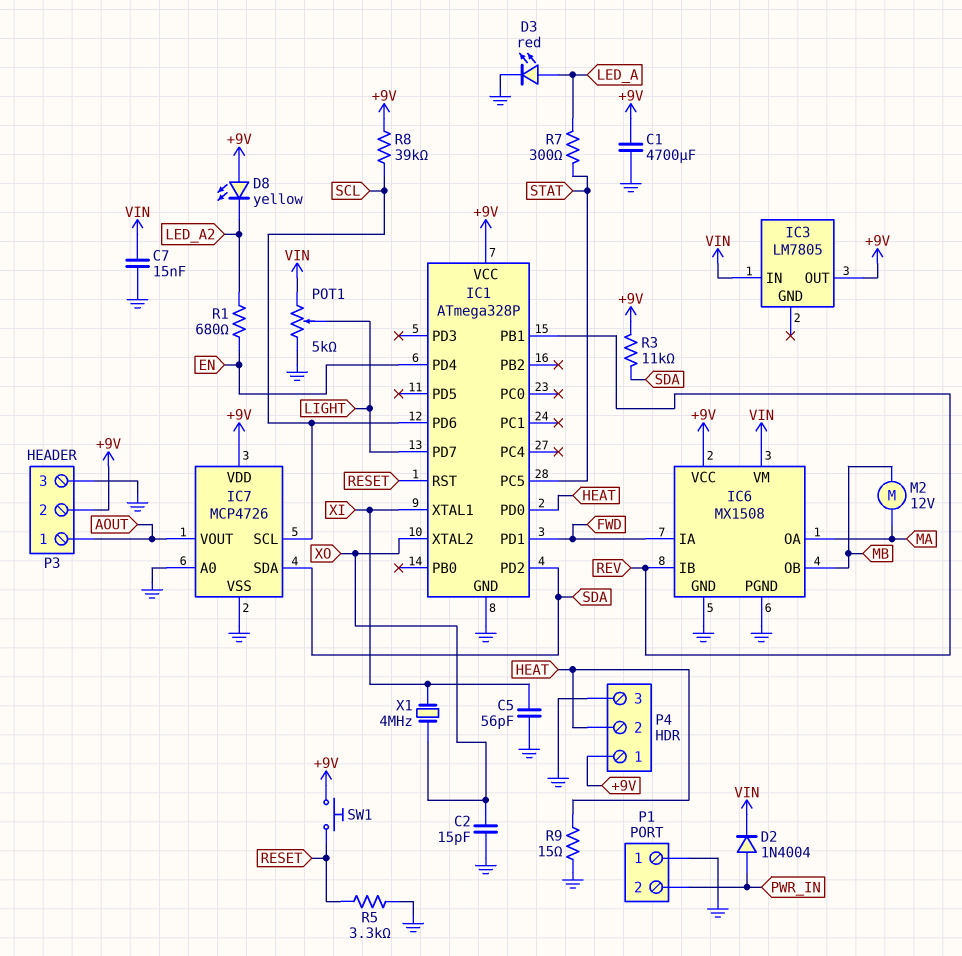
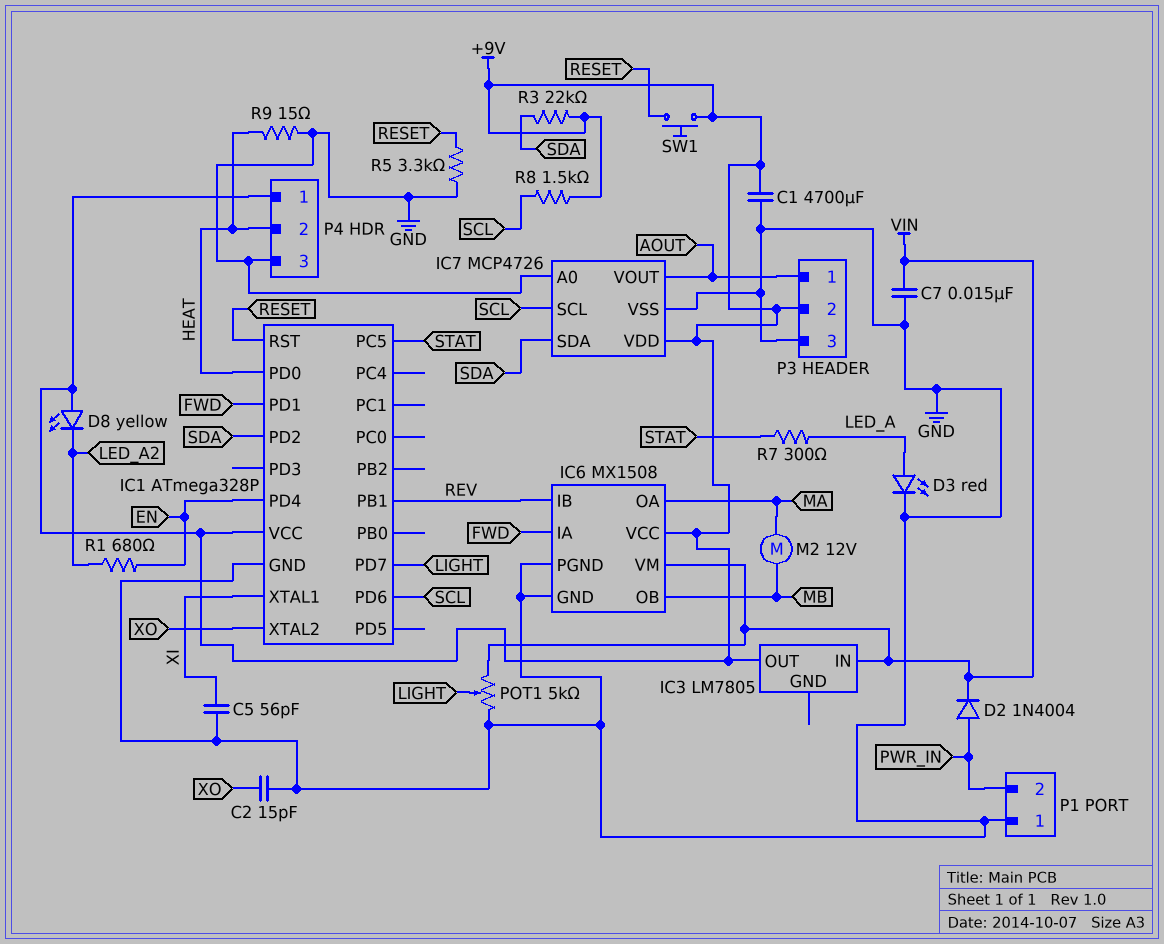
R3: 11k (+9V, SDA) -> 22k (+9V, SDA)
R8: 39k (+9V, SCL) -> 1.5k (+9V, SCL)
X1: 4MHz (XI, XO) -> none

